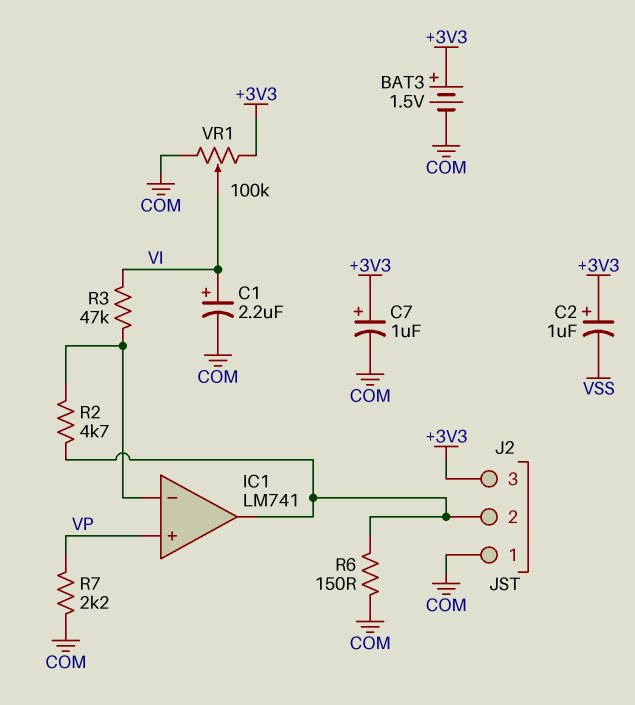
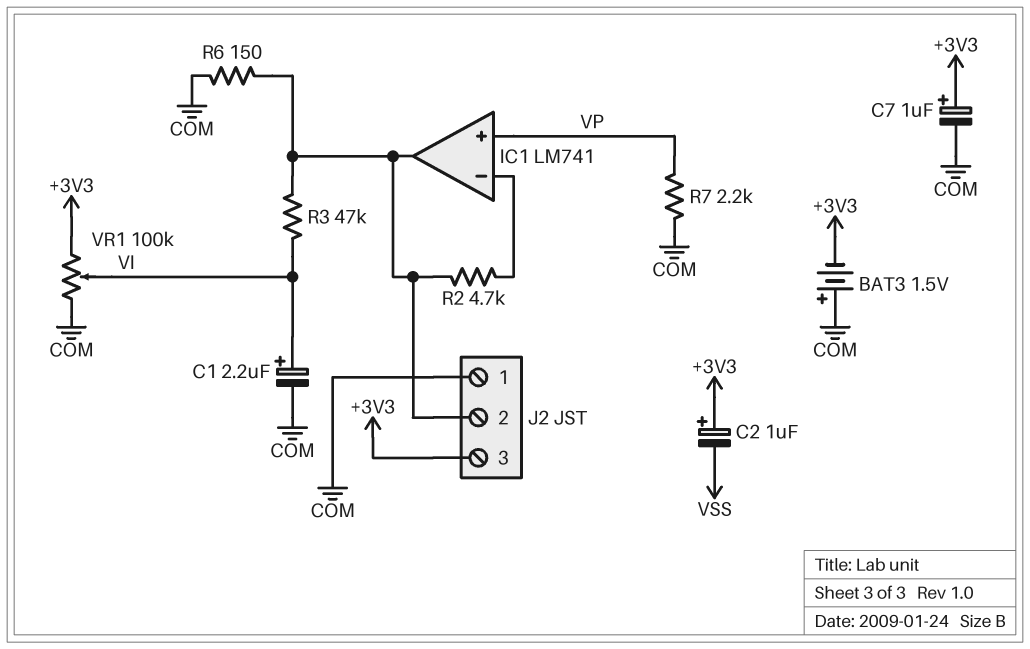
BAT3: 1.5V (plus +3V3, minus COM) -> 1.5V (plus COM, minus +3V3)
R3: 47k (IC1/in-, VI) -> 47k (IC1/out, VI)

